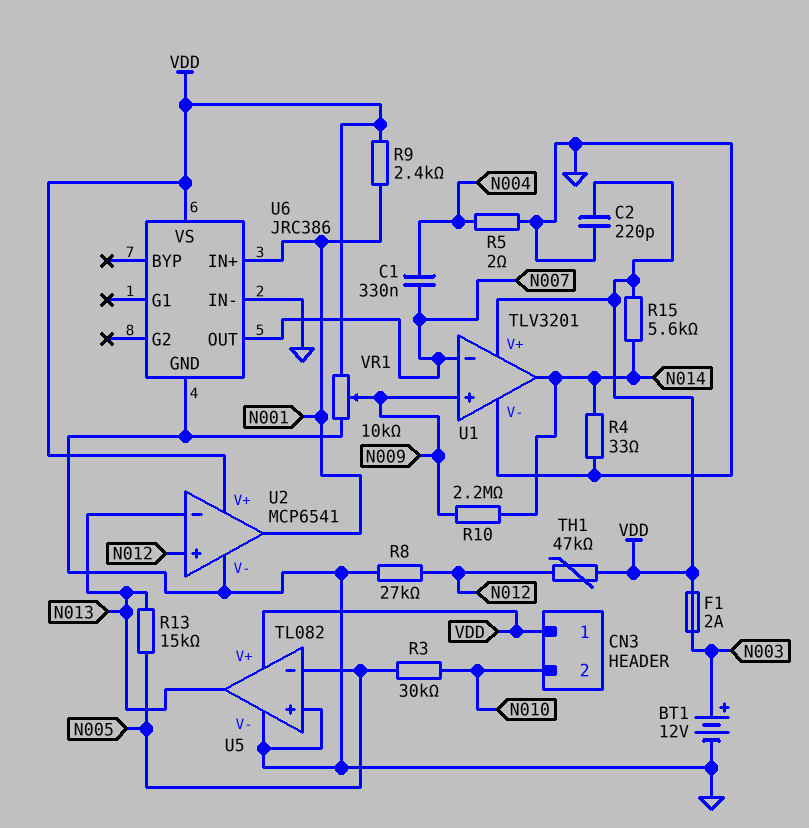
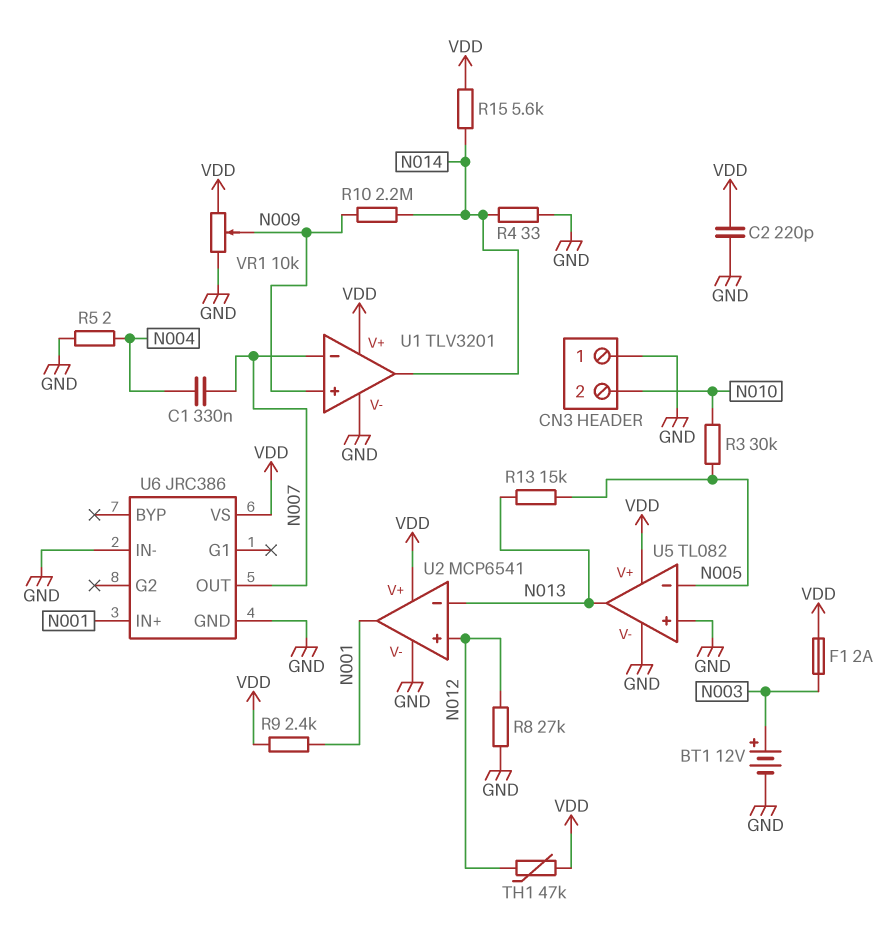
CN3 pin 1: VDD -> GND

